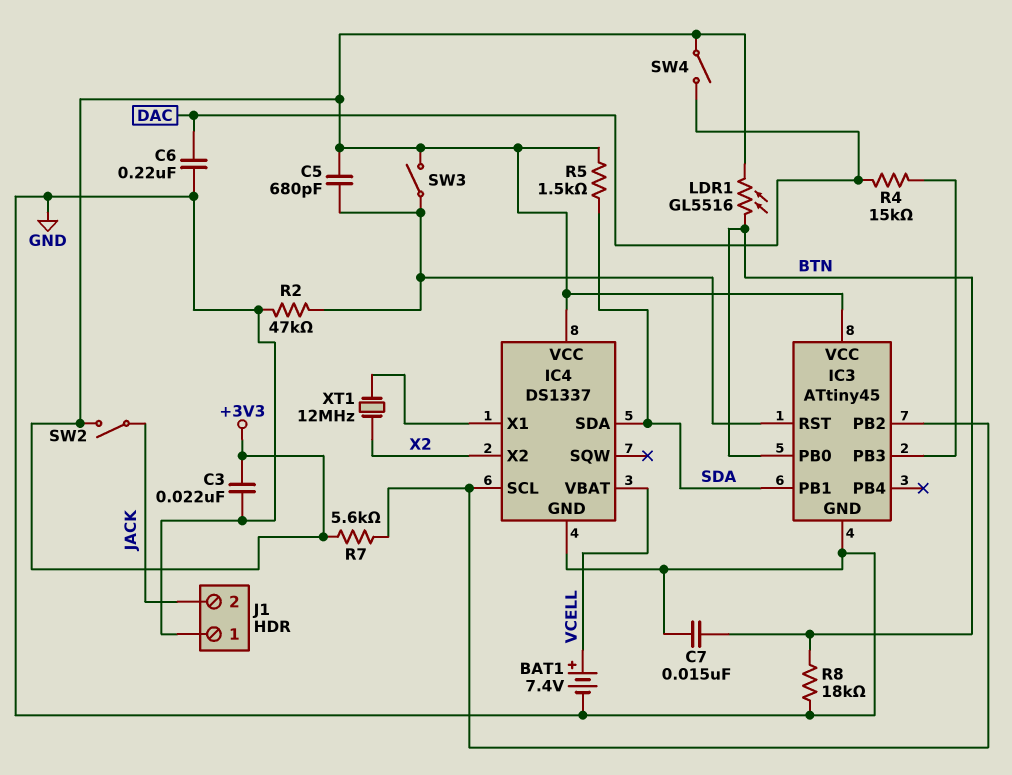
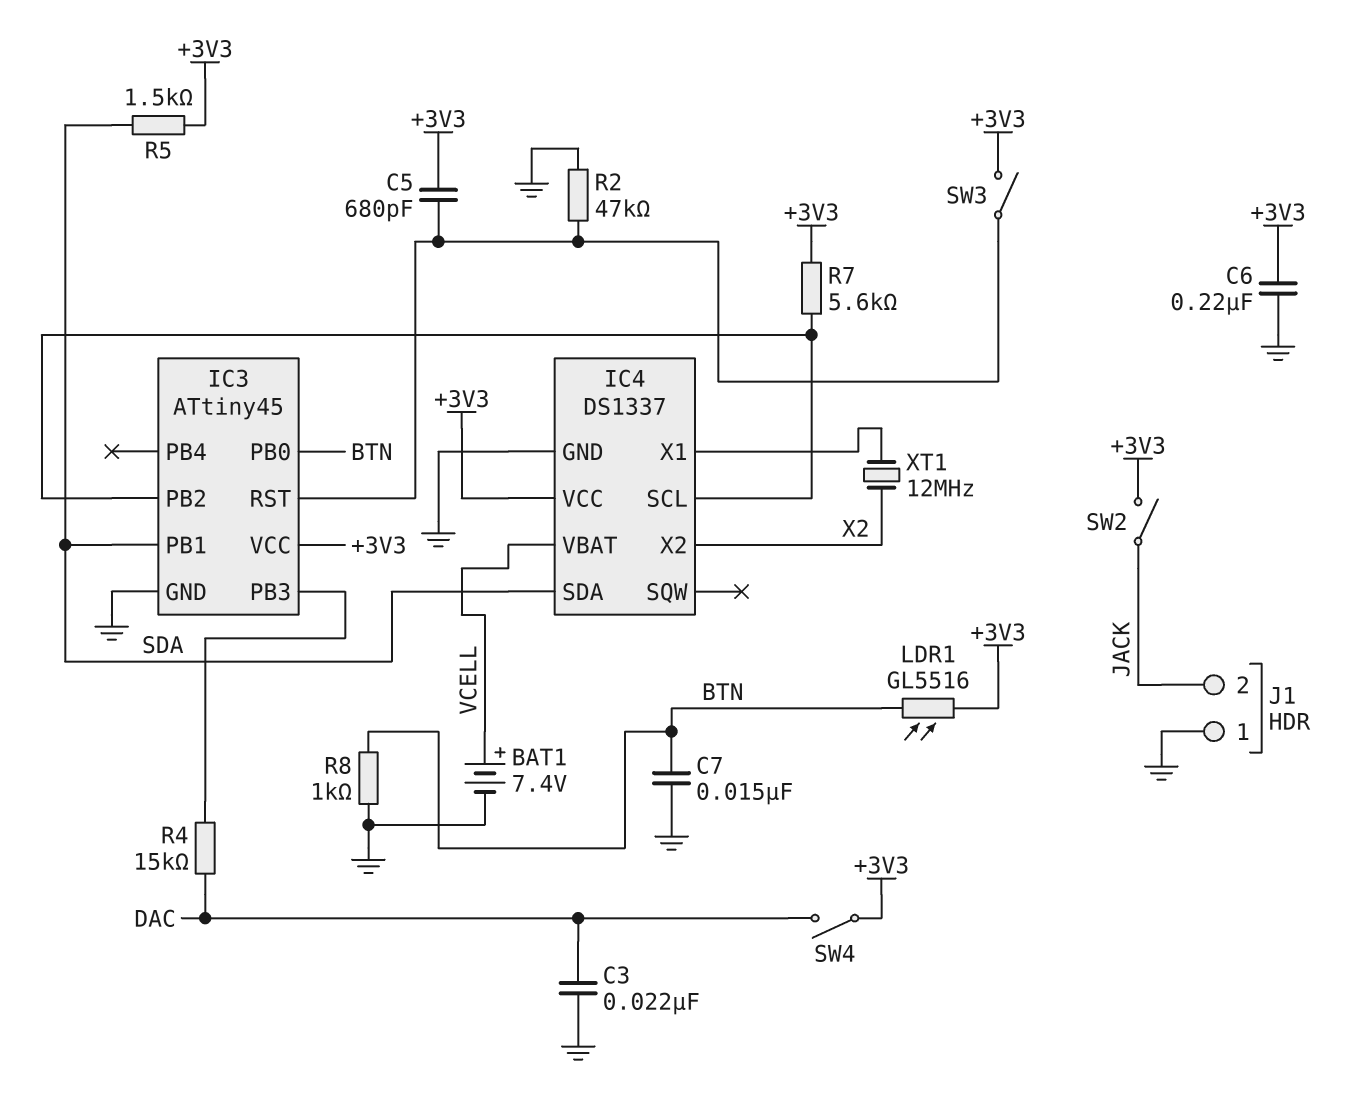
C3: 22nF (+3V3, GND) -> 22nF (DAC, GND)
C6: 220nF (DAC, GND) -> 220nF (+3V3, GND)
R8: 18k (BTN, GND) -> 1k (BTN, GND)

